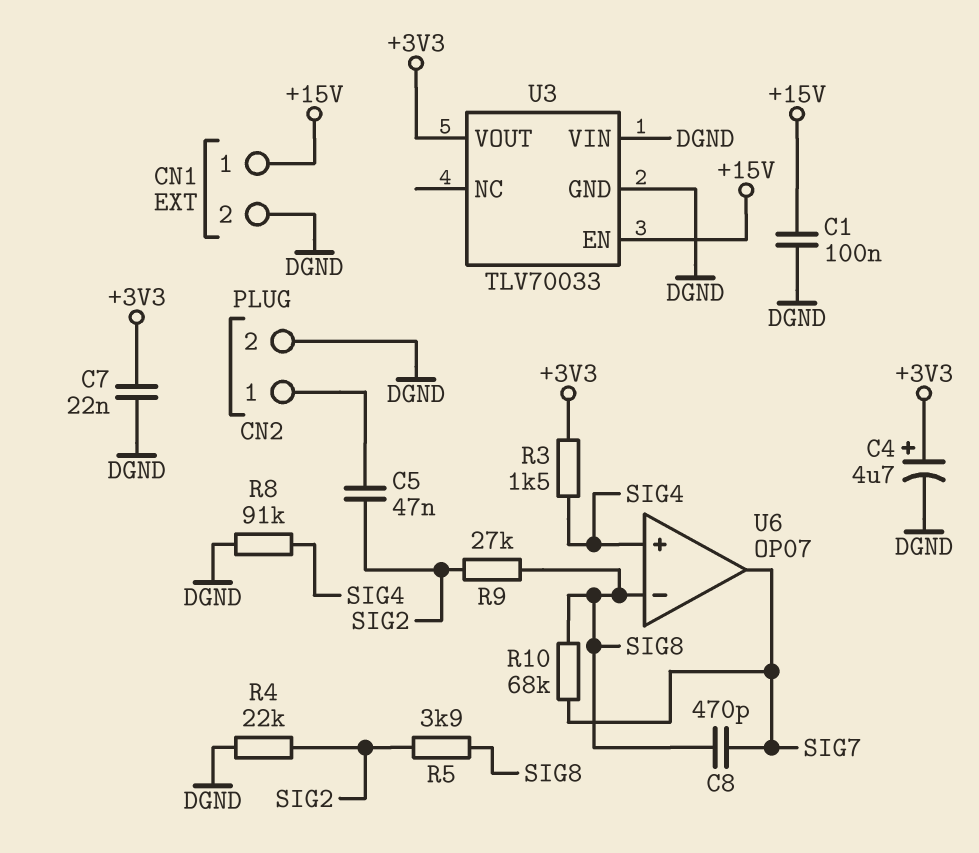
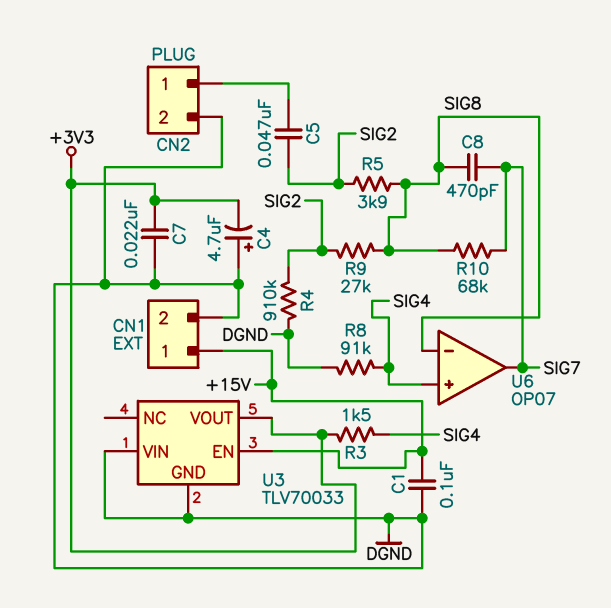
C4: 4.7uF (plus +3V3, minus DGND) -> 4.7uF (plus DGND, minus +3V3)
R4: 22k (DGND, SIG2) -> 910k (DGND, SIG2)

